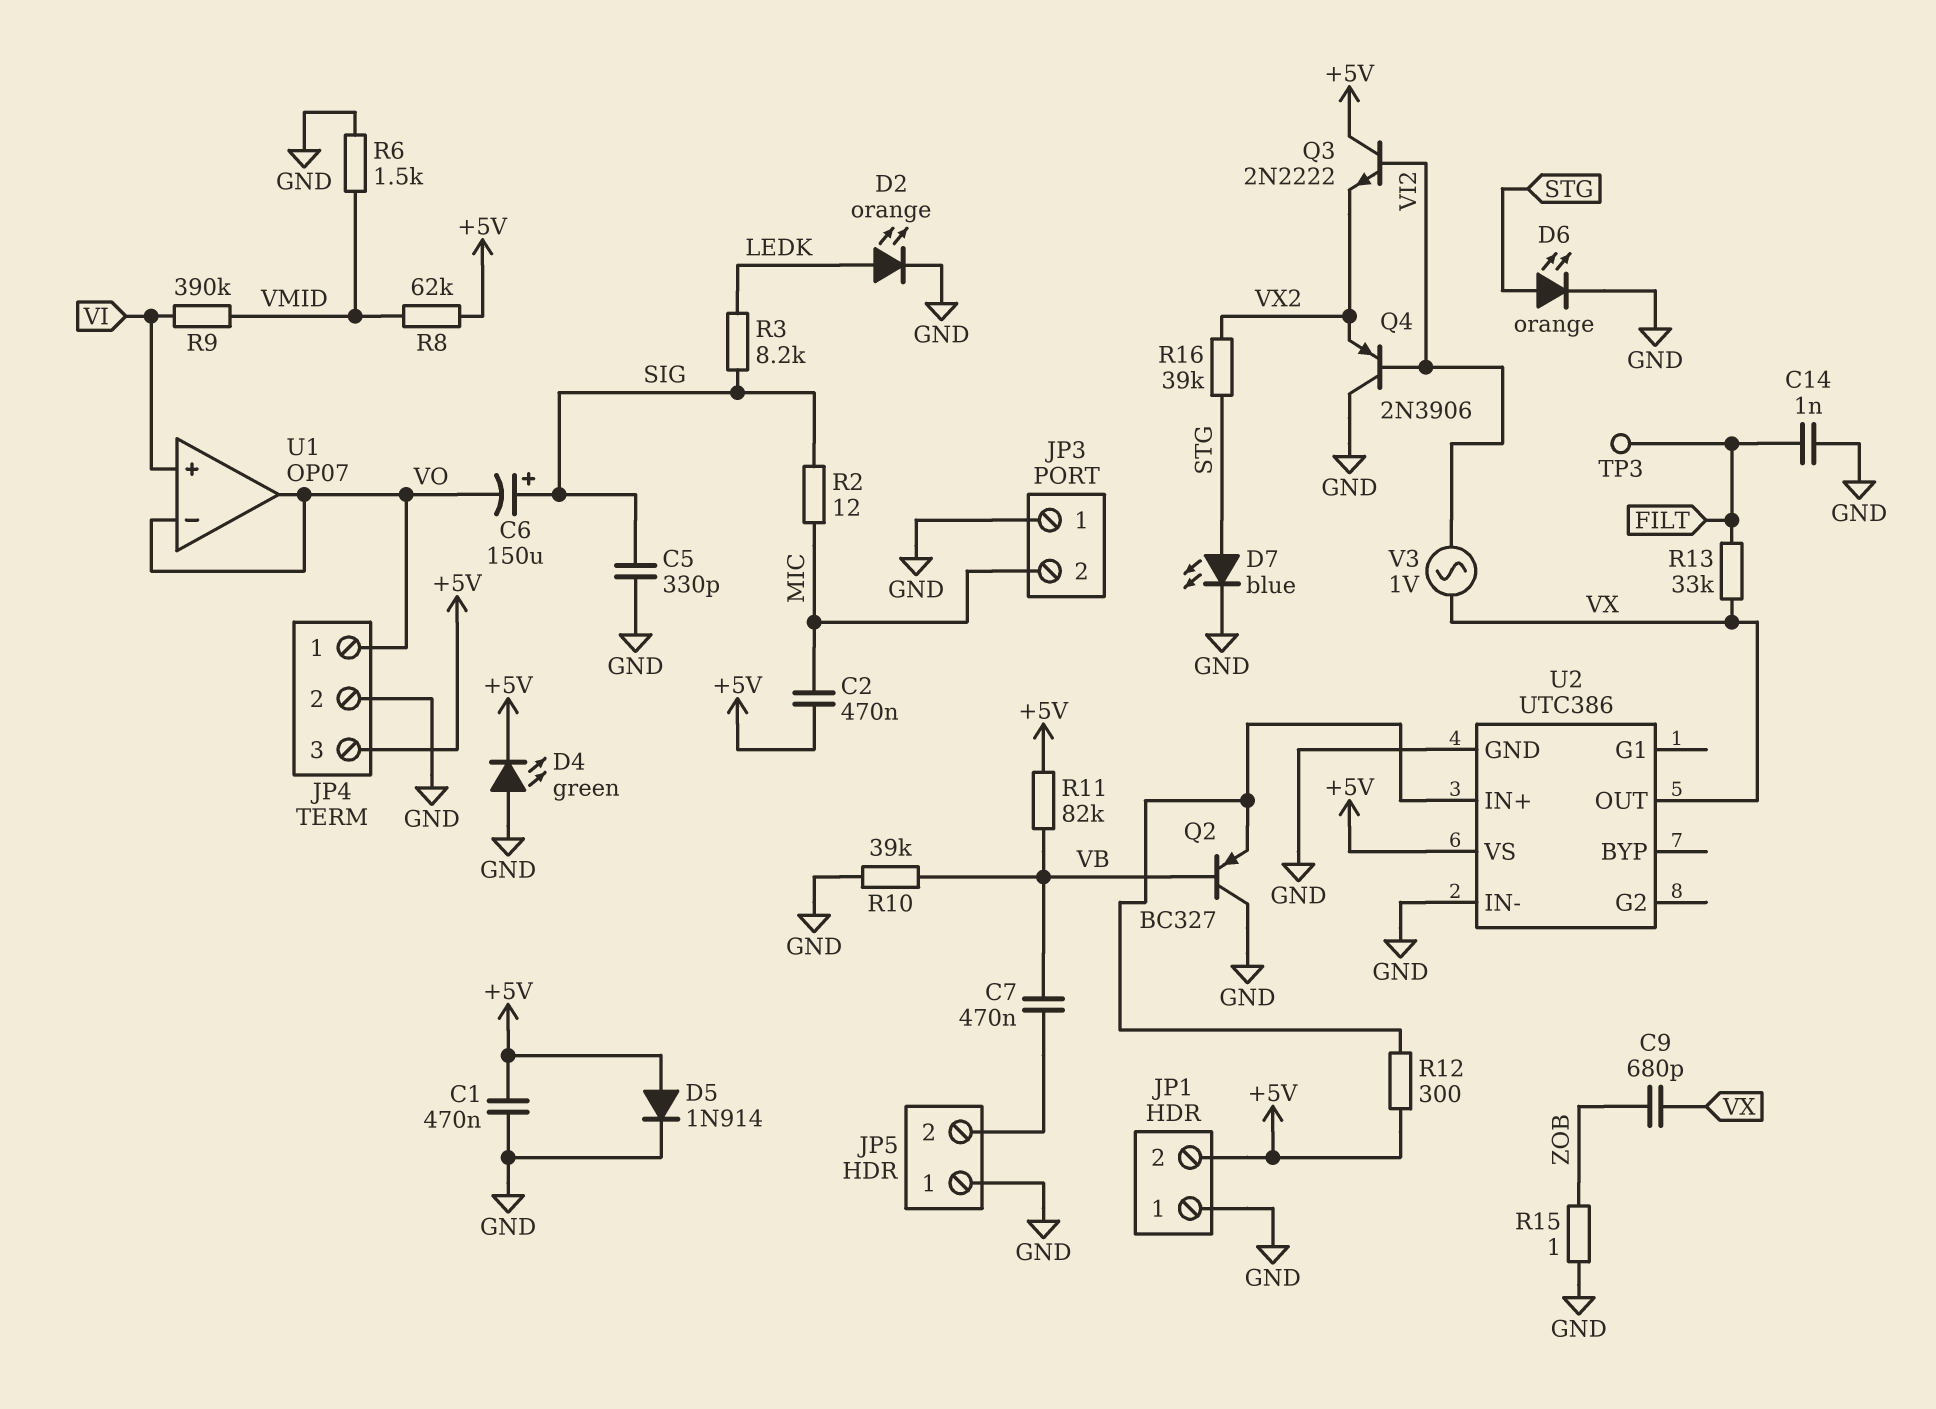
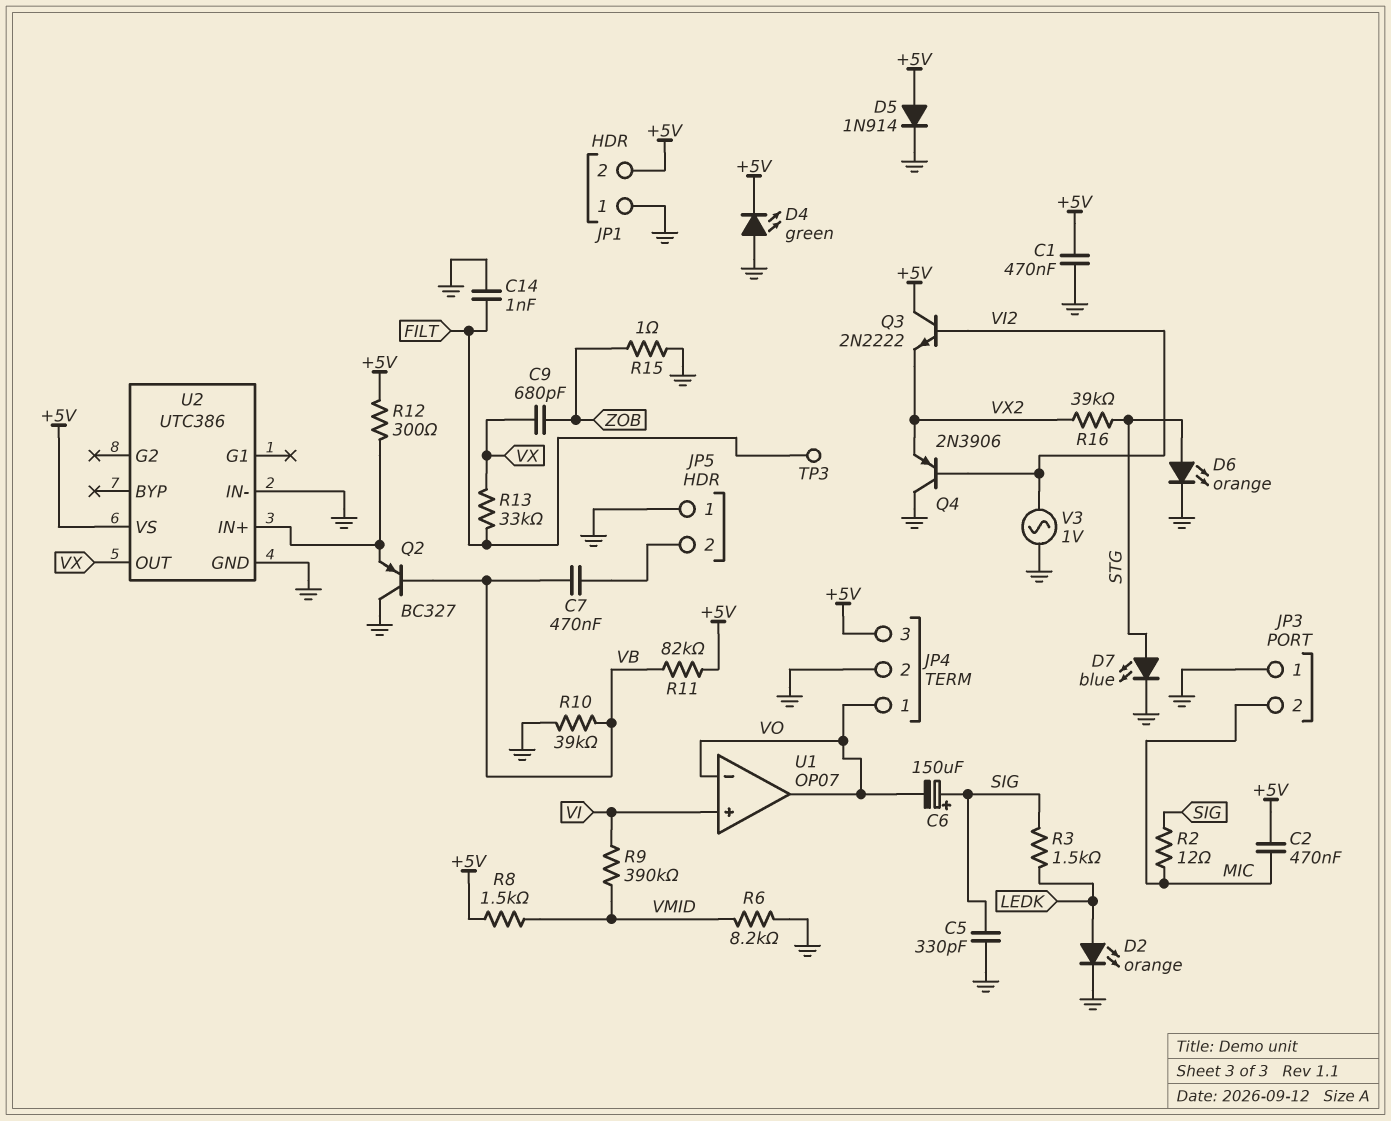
R3: 8.2k (LEDK, SIG) -> 1.5k (LEDK, SIG)
R6: 1.5k (GND, VMID) -> 8.2k (GND, VMID)
R8: 62k (+5V, VMID) -> 1.5k (+5V, VMID)
V3: AC 1V (VI2, VX) -> AC 1V (GND, VI2)

